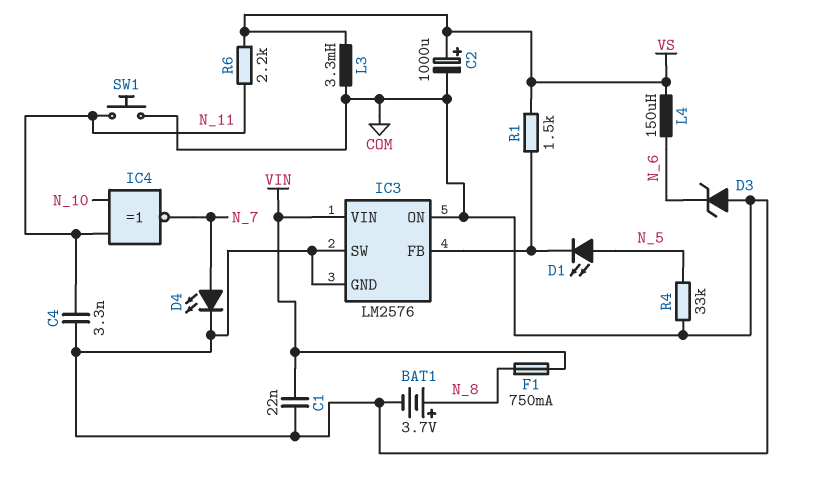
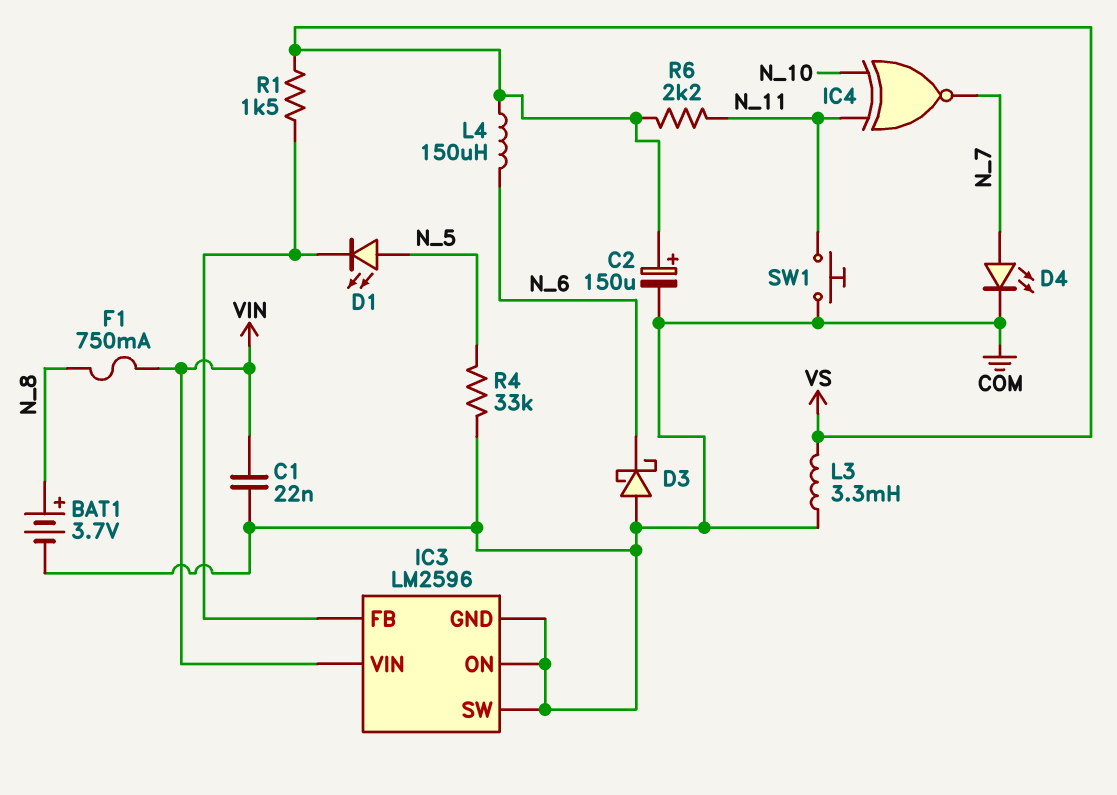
C2: 1000uF (plus VS, minus COM) -> 150uF (plus VS, minus COM)
C4: 3.3nF (COM, N_11) -> none
D3: zener (A COM, K N_6) -> schottky (A COM, K N_6)
IC3: LM2576 -> LM2596

